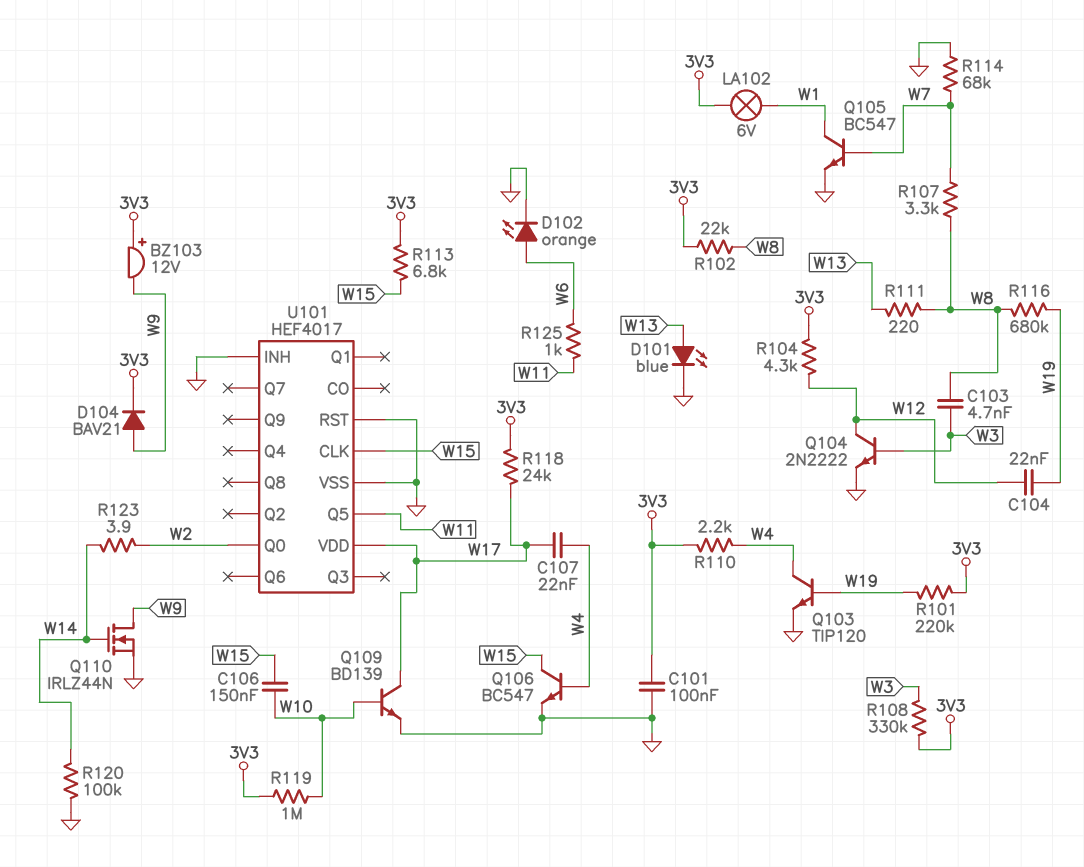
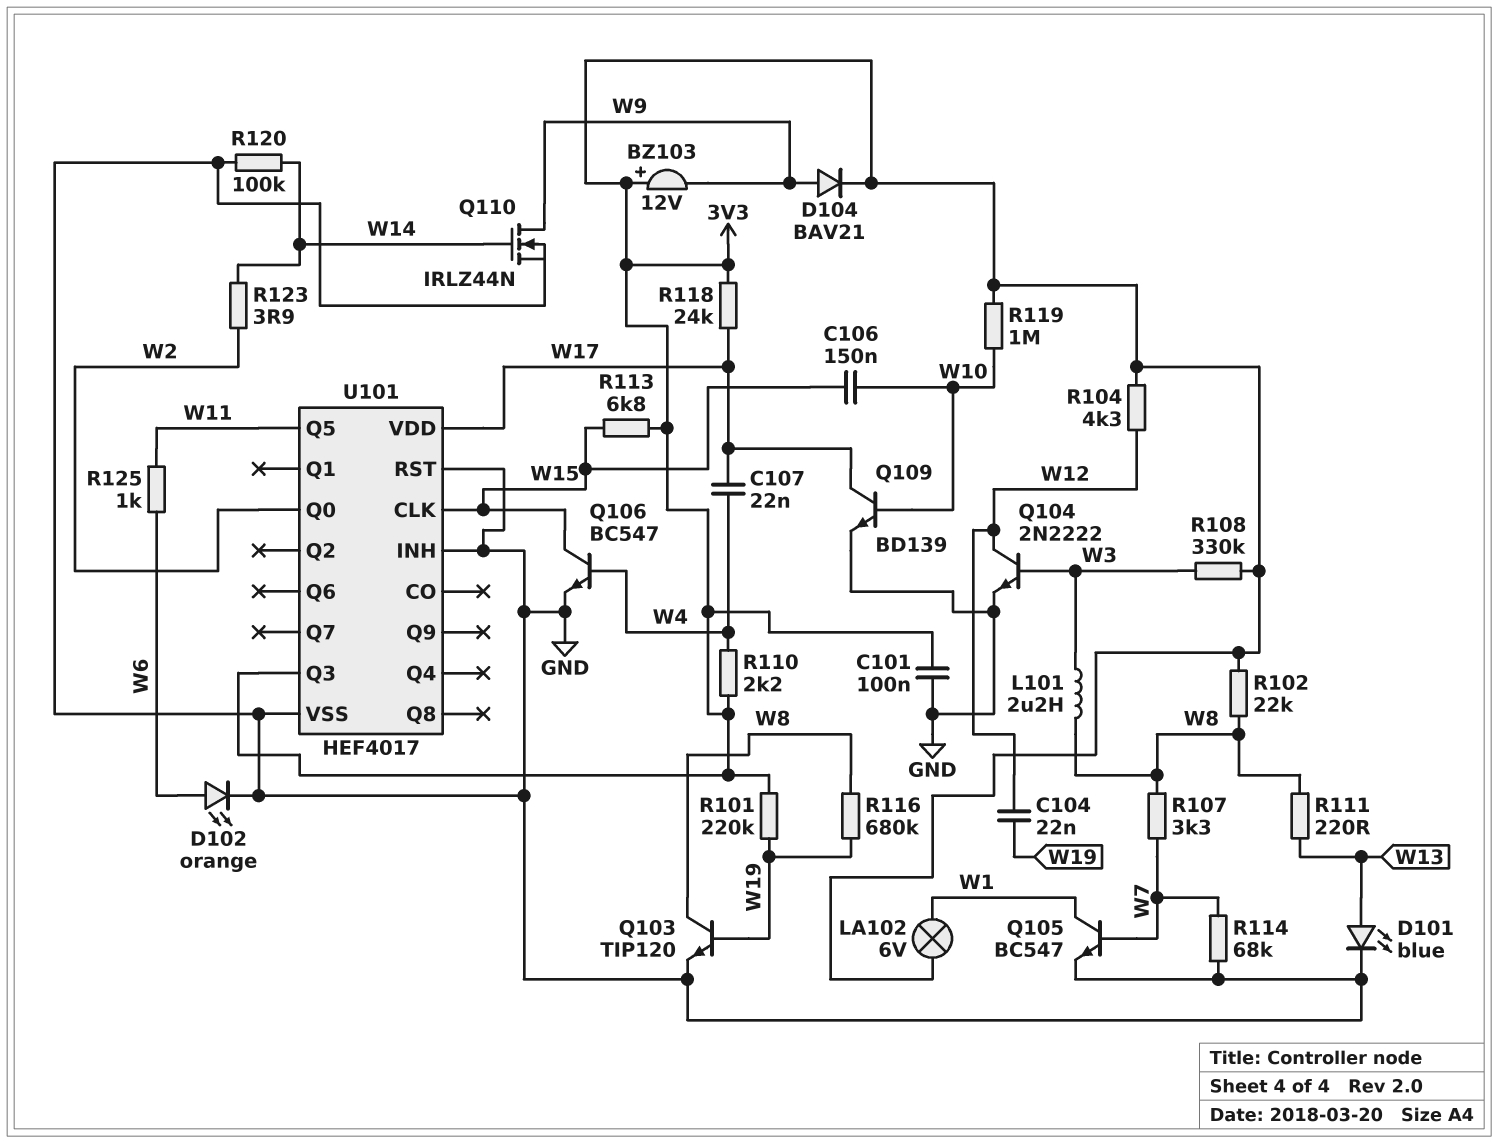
C103: 4.7nF (W3, W8) -> none
L101: none -> 2.2uH (W3, W8)
Q103: NPN TIP120 (B W19, C W4, E GND) -> NPN TIP120 (B W19, C W8, E GND)
U101 pin Q3: none -> 3V3

